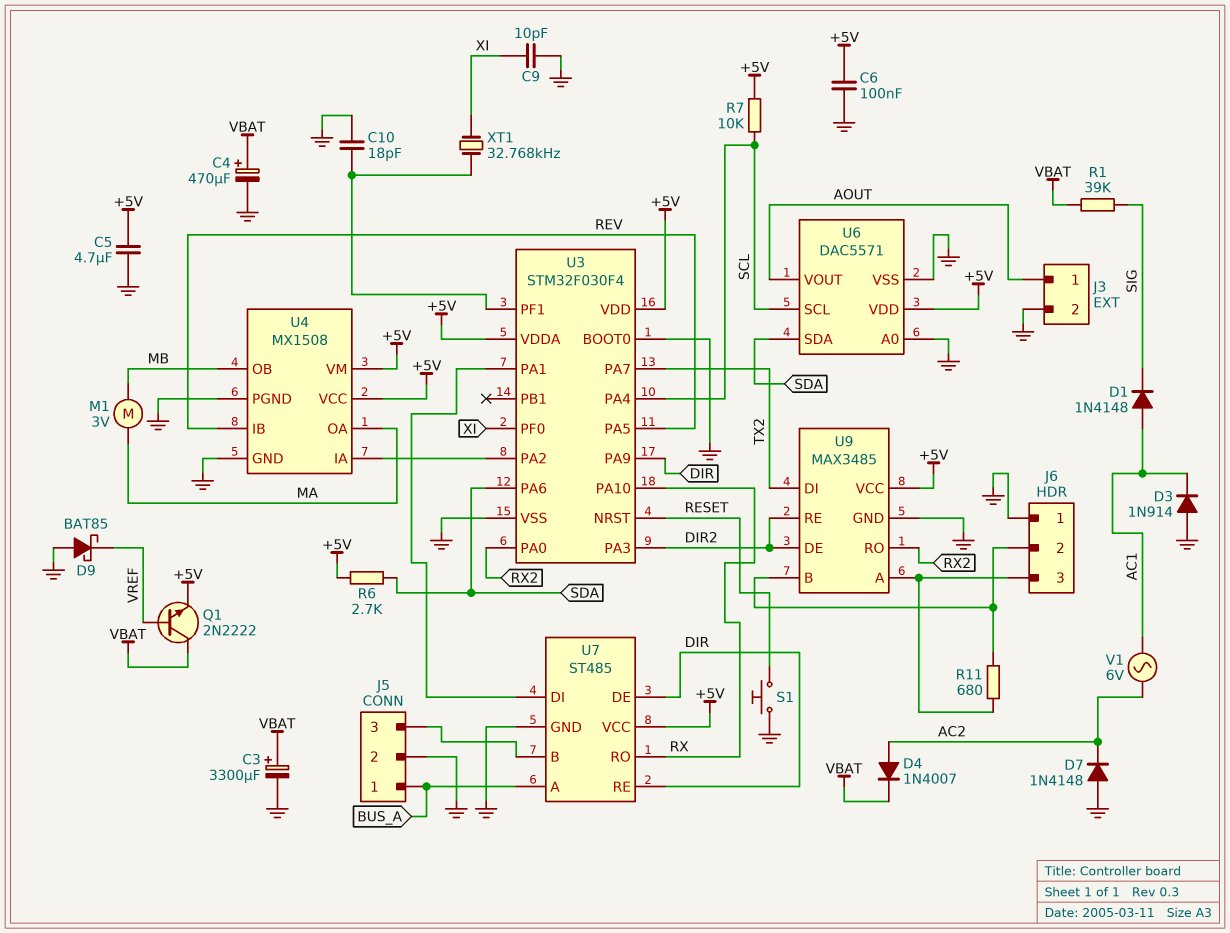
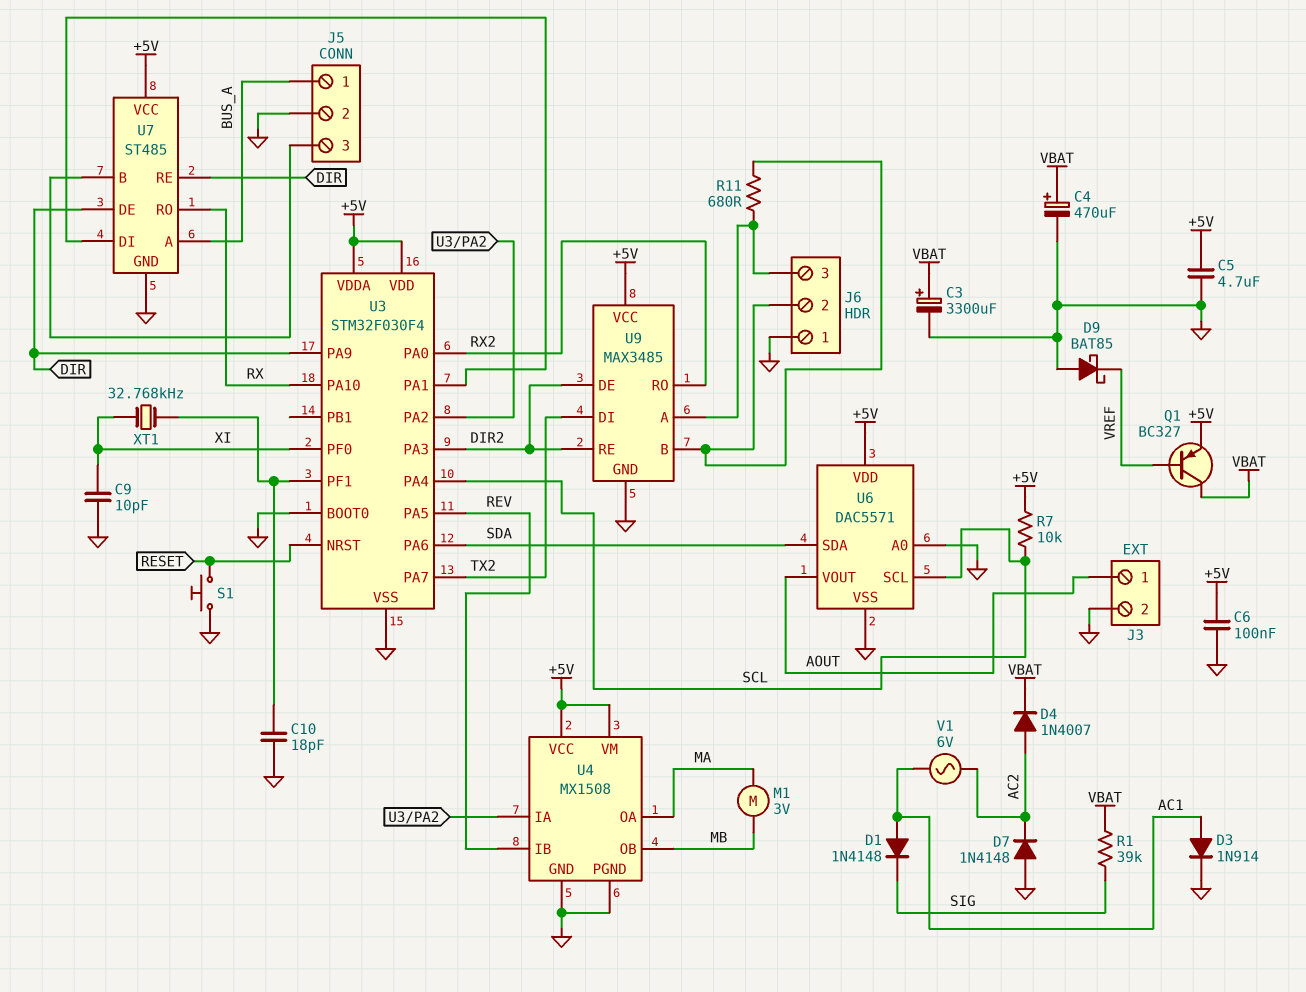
D3: diode 1N914 (A GND, K AC1) -> diode 1N914 (A AC1, K GND)
Q1: NPN 2N2222 (B VREF, C VBAT, E +5V) -> PNP BC327 (B VREF, C VBAT, E +5V)
R6: 2.7k (+5V, SDA) -> none

